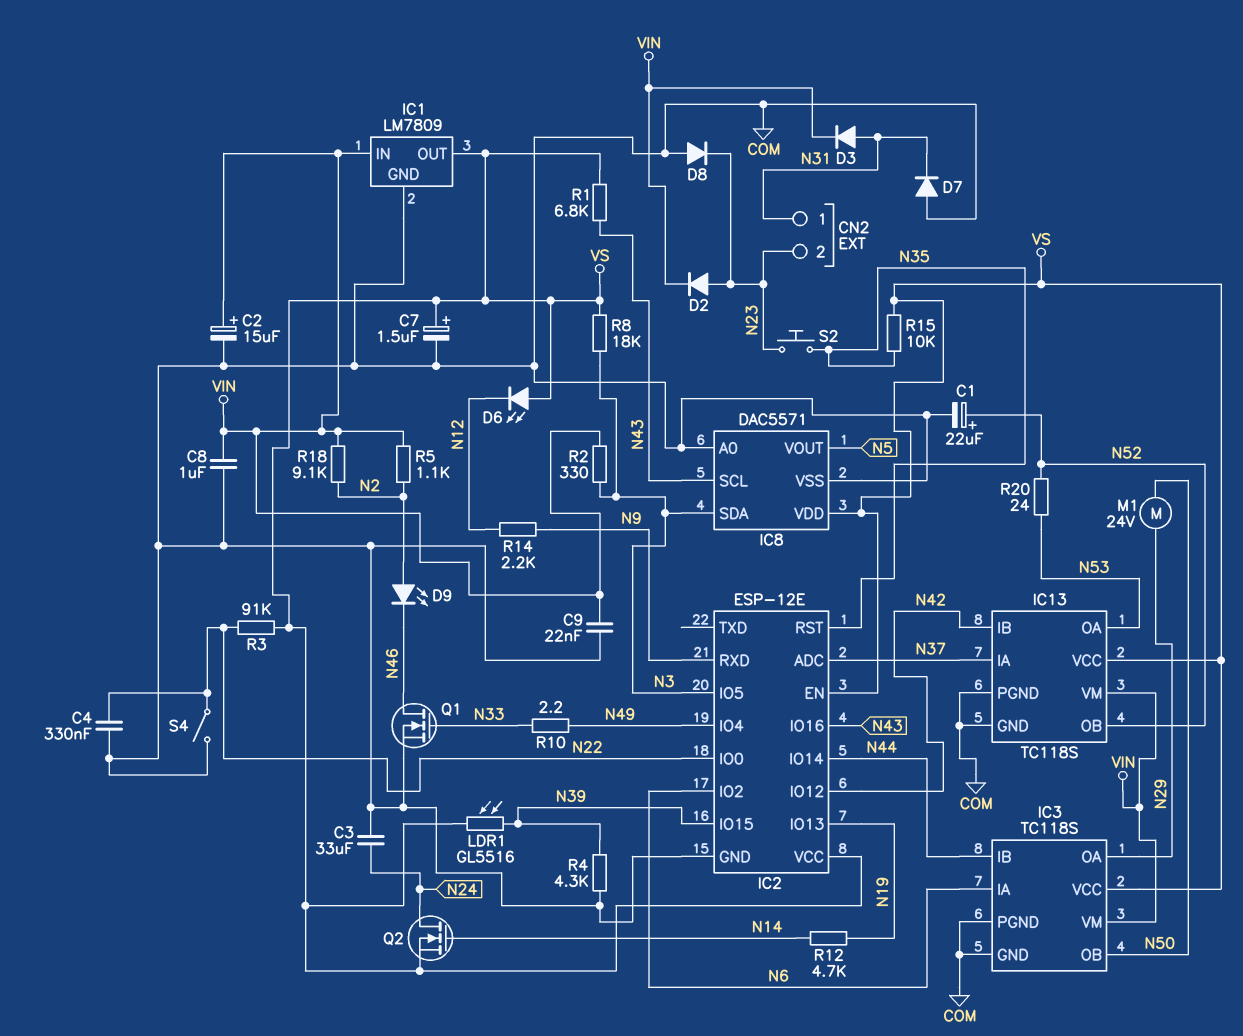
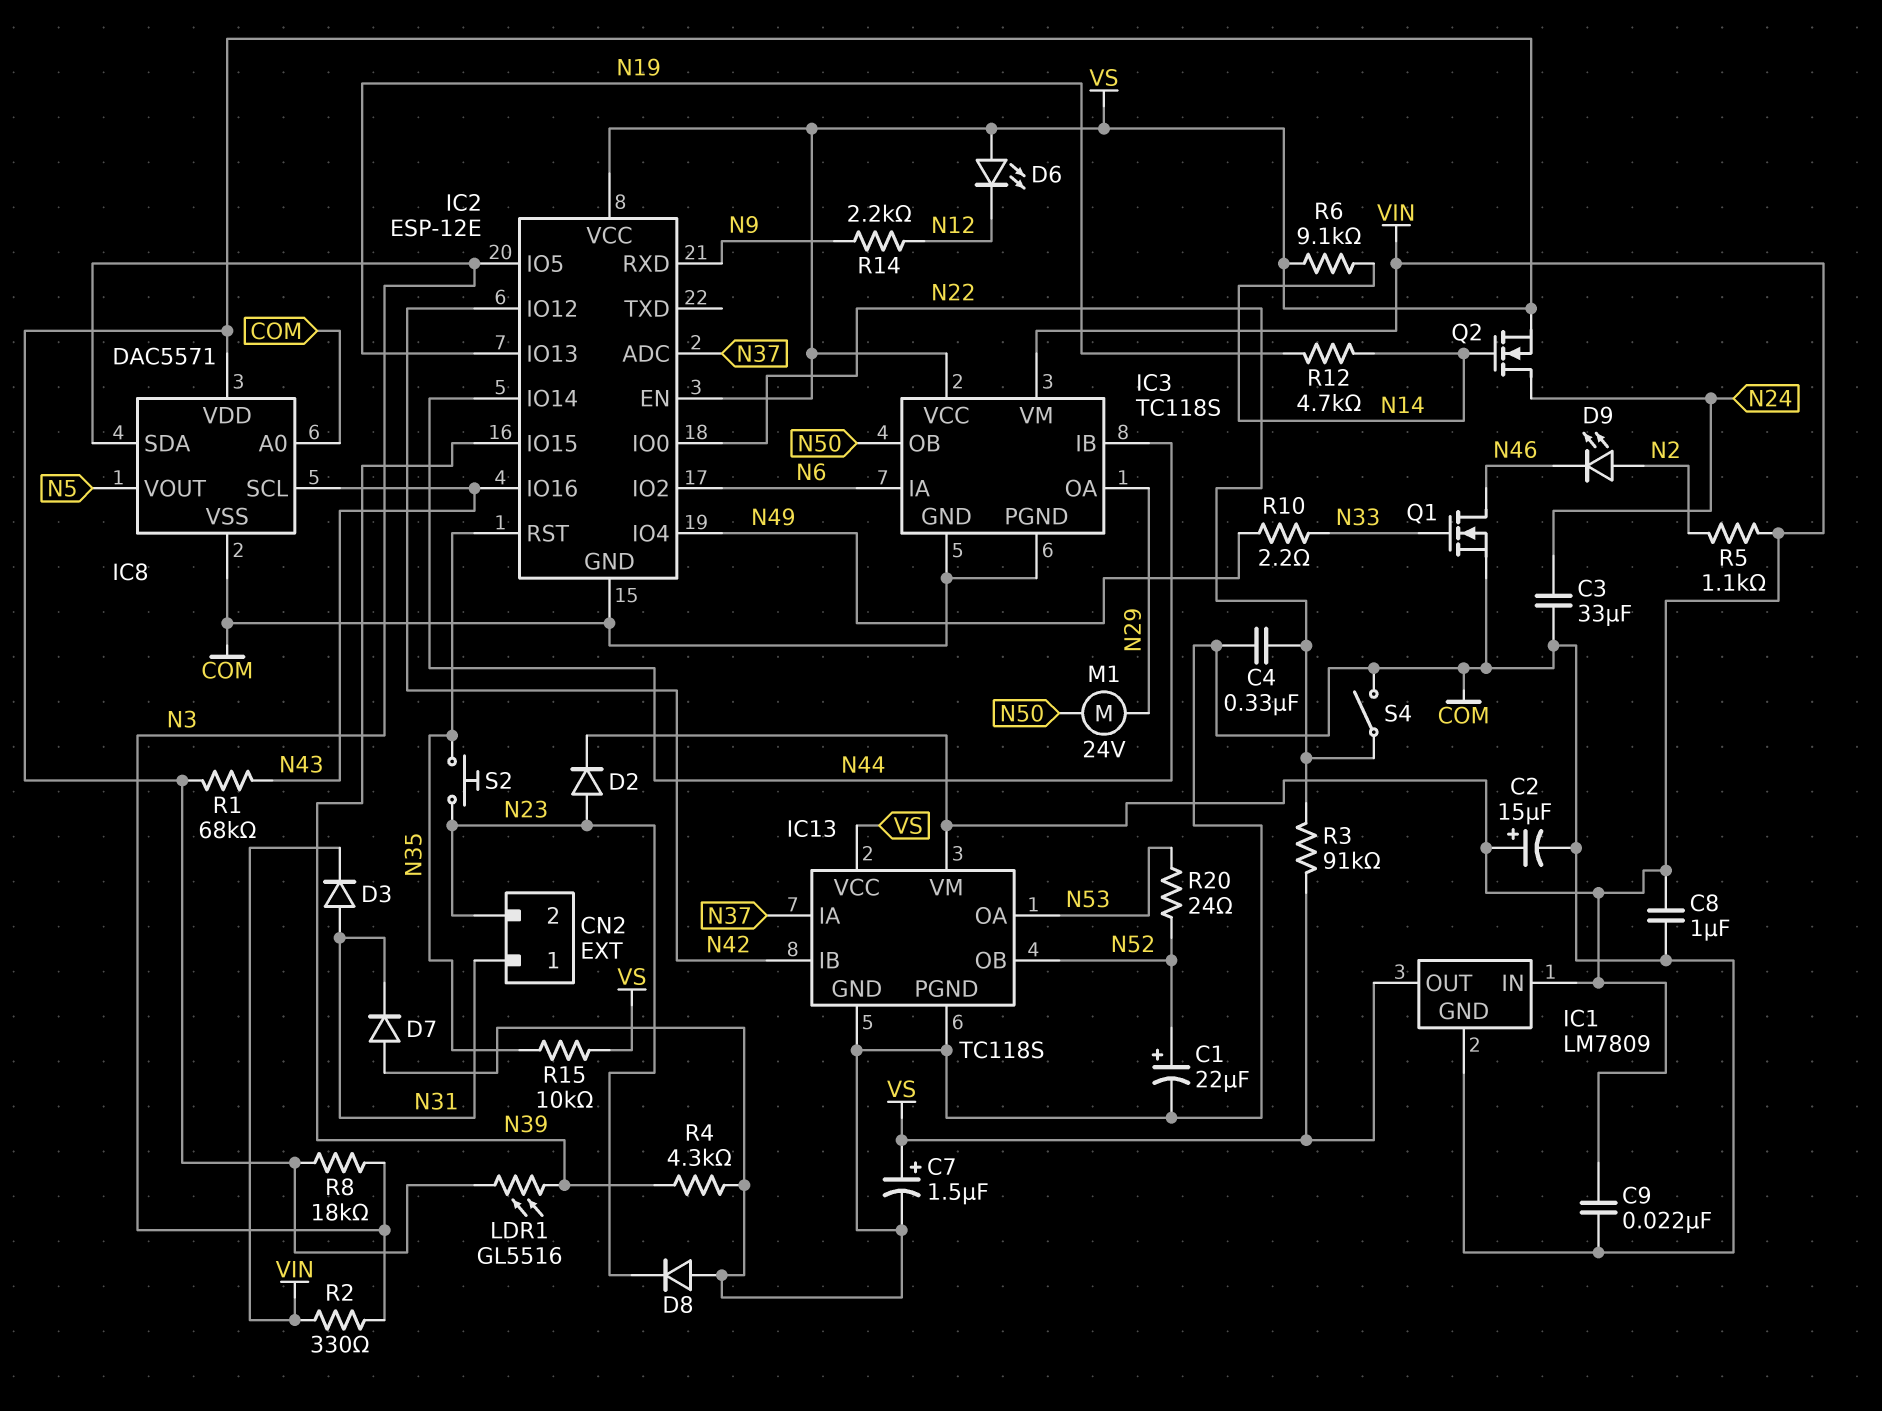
R1: 6.8k (N43, VS) -> 68k (N43, VS)
R6: none -> 9.1k (N14, VS)
R18: 9.1k (N2, VIN) -> none

